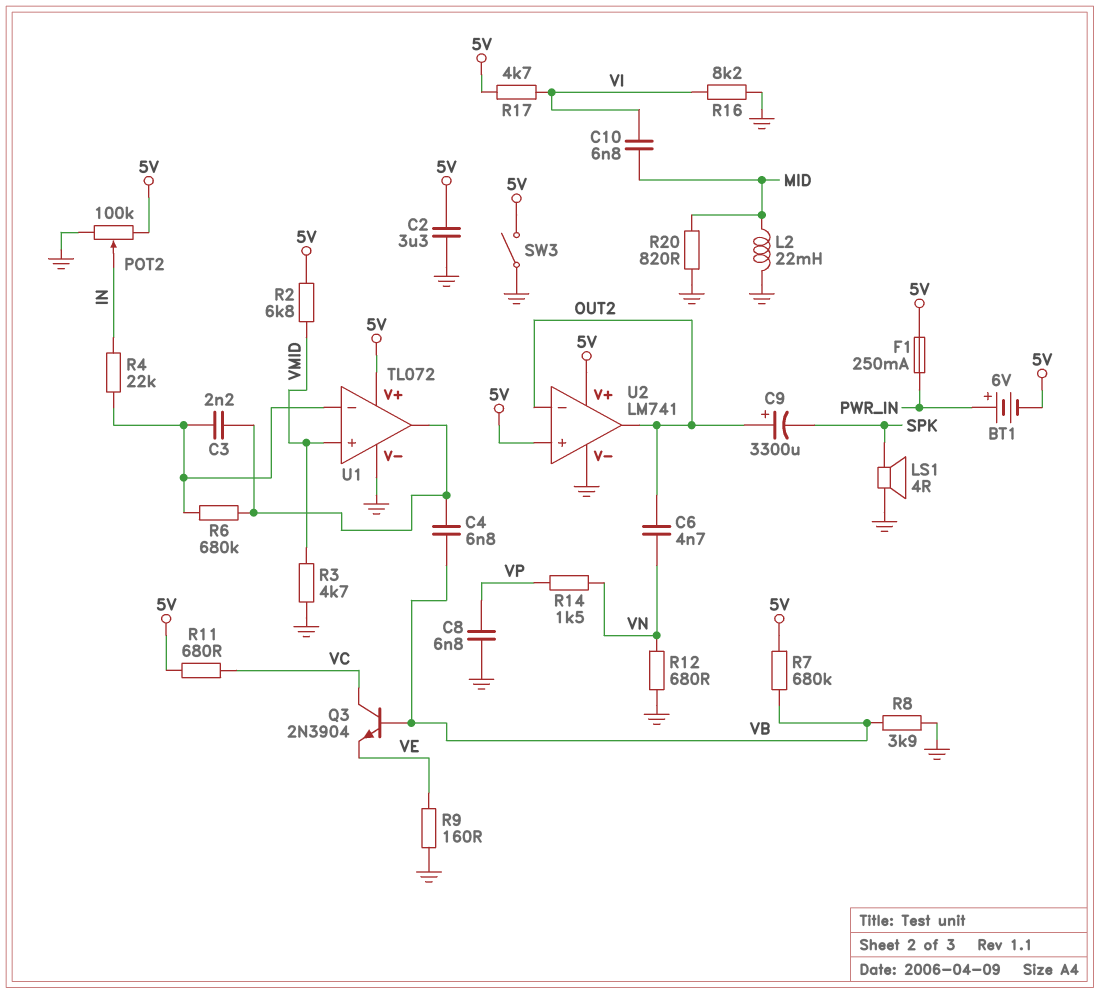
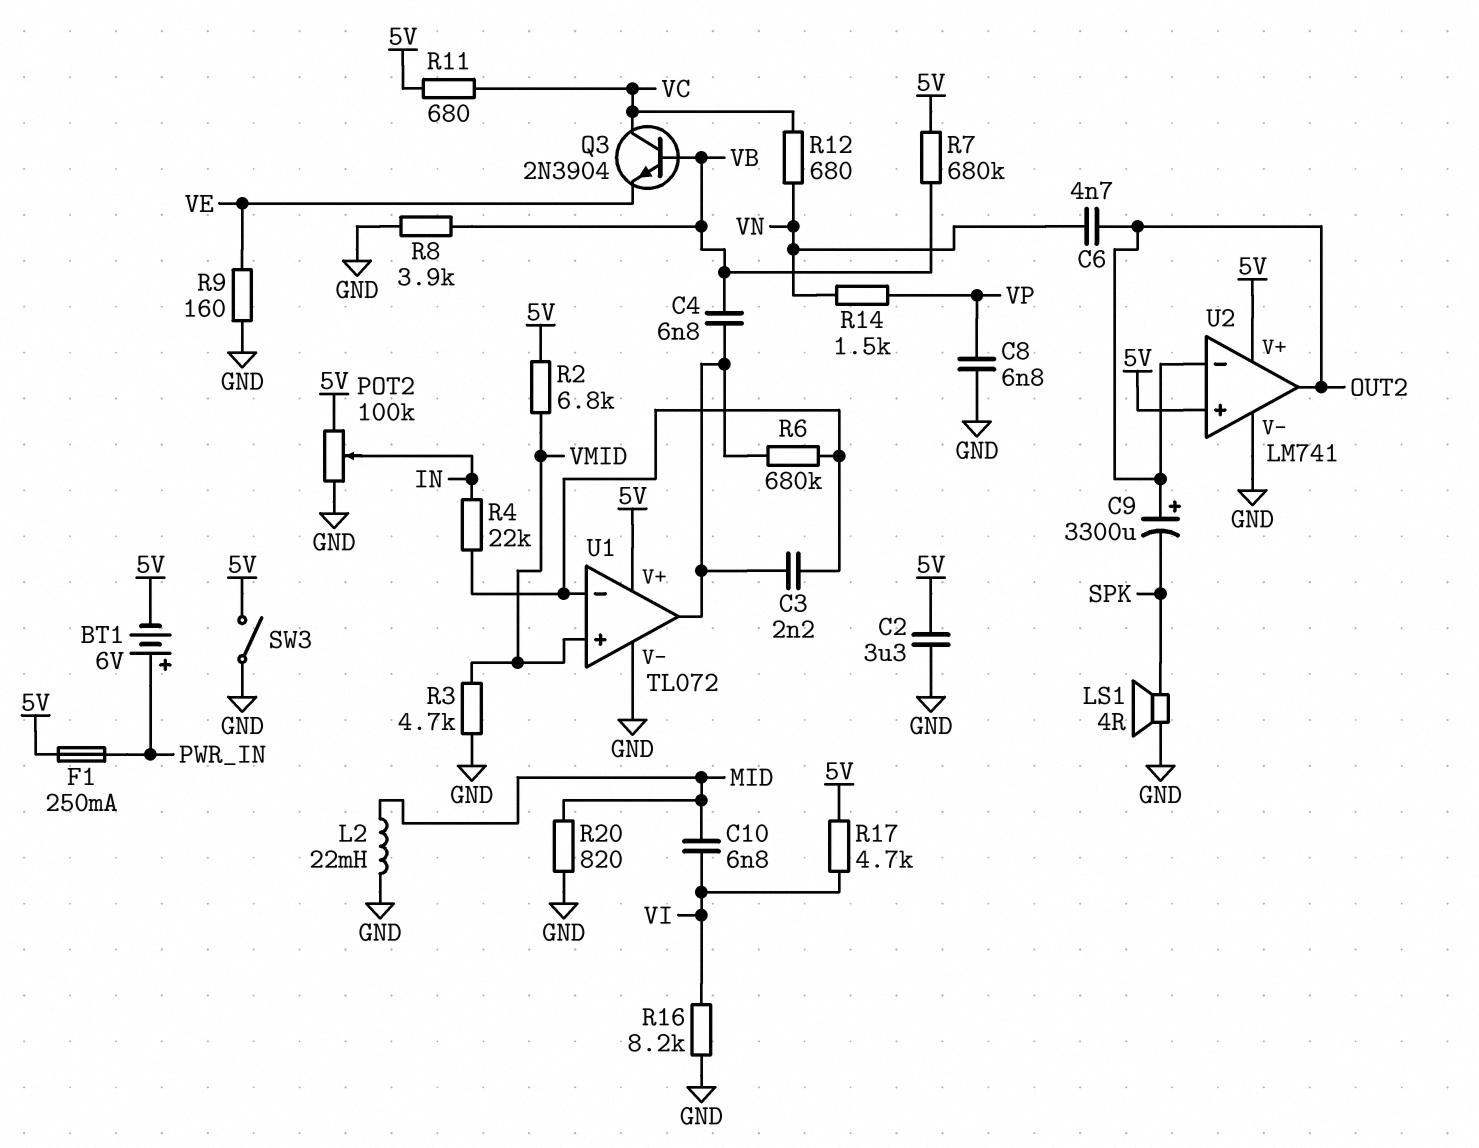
R12: 680 (GND, VN) -> 680 (VC, VN)

